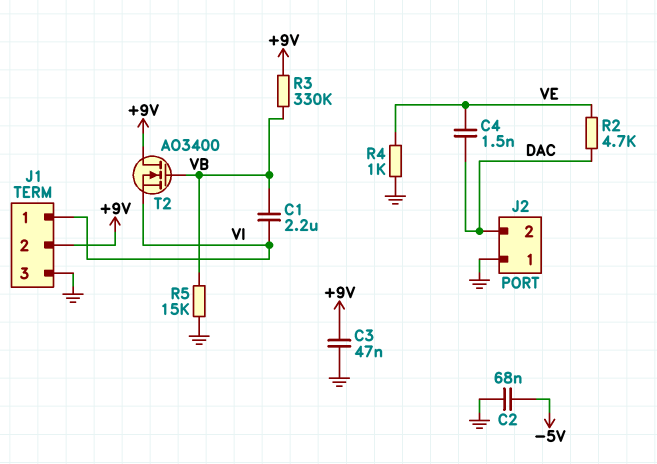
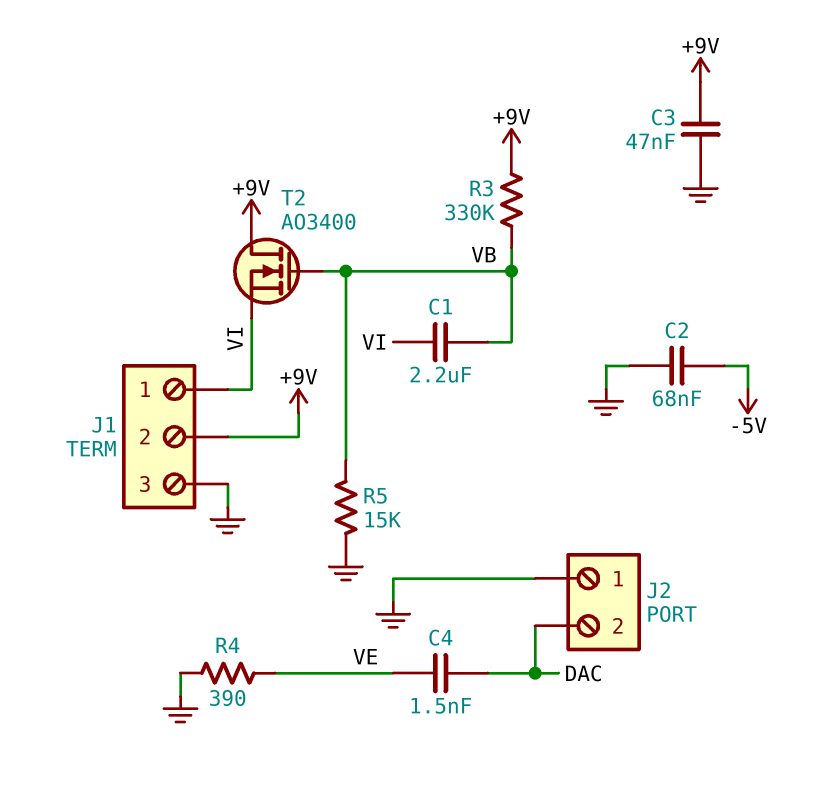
R2: 4.7k (DAC, VE) -> none
R4: 1k (GND, VE) -> 390 (GND, VE)

